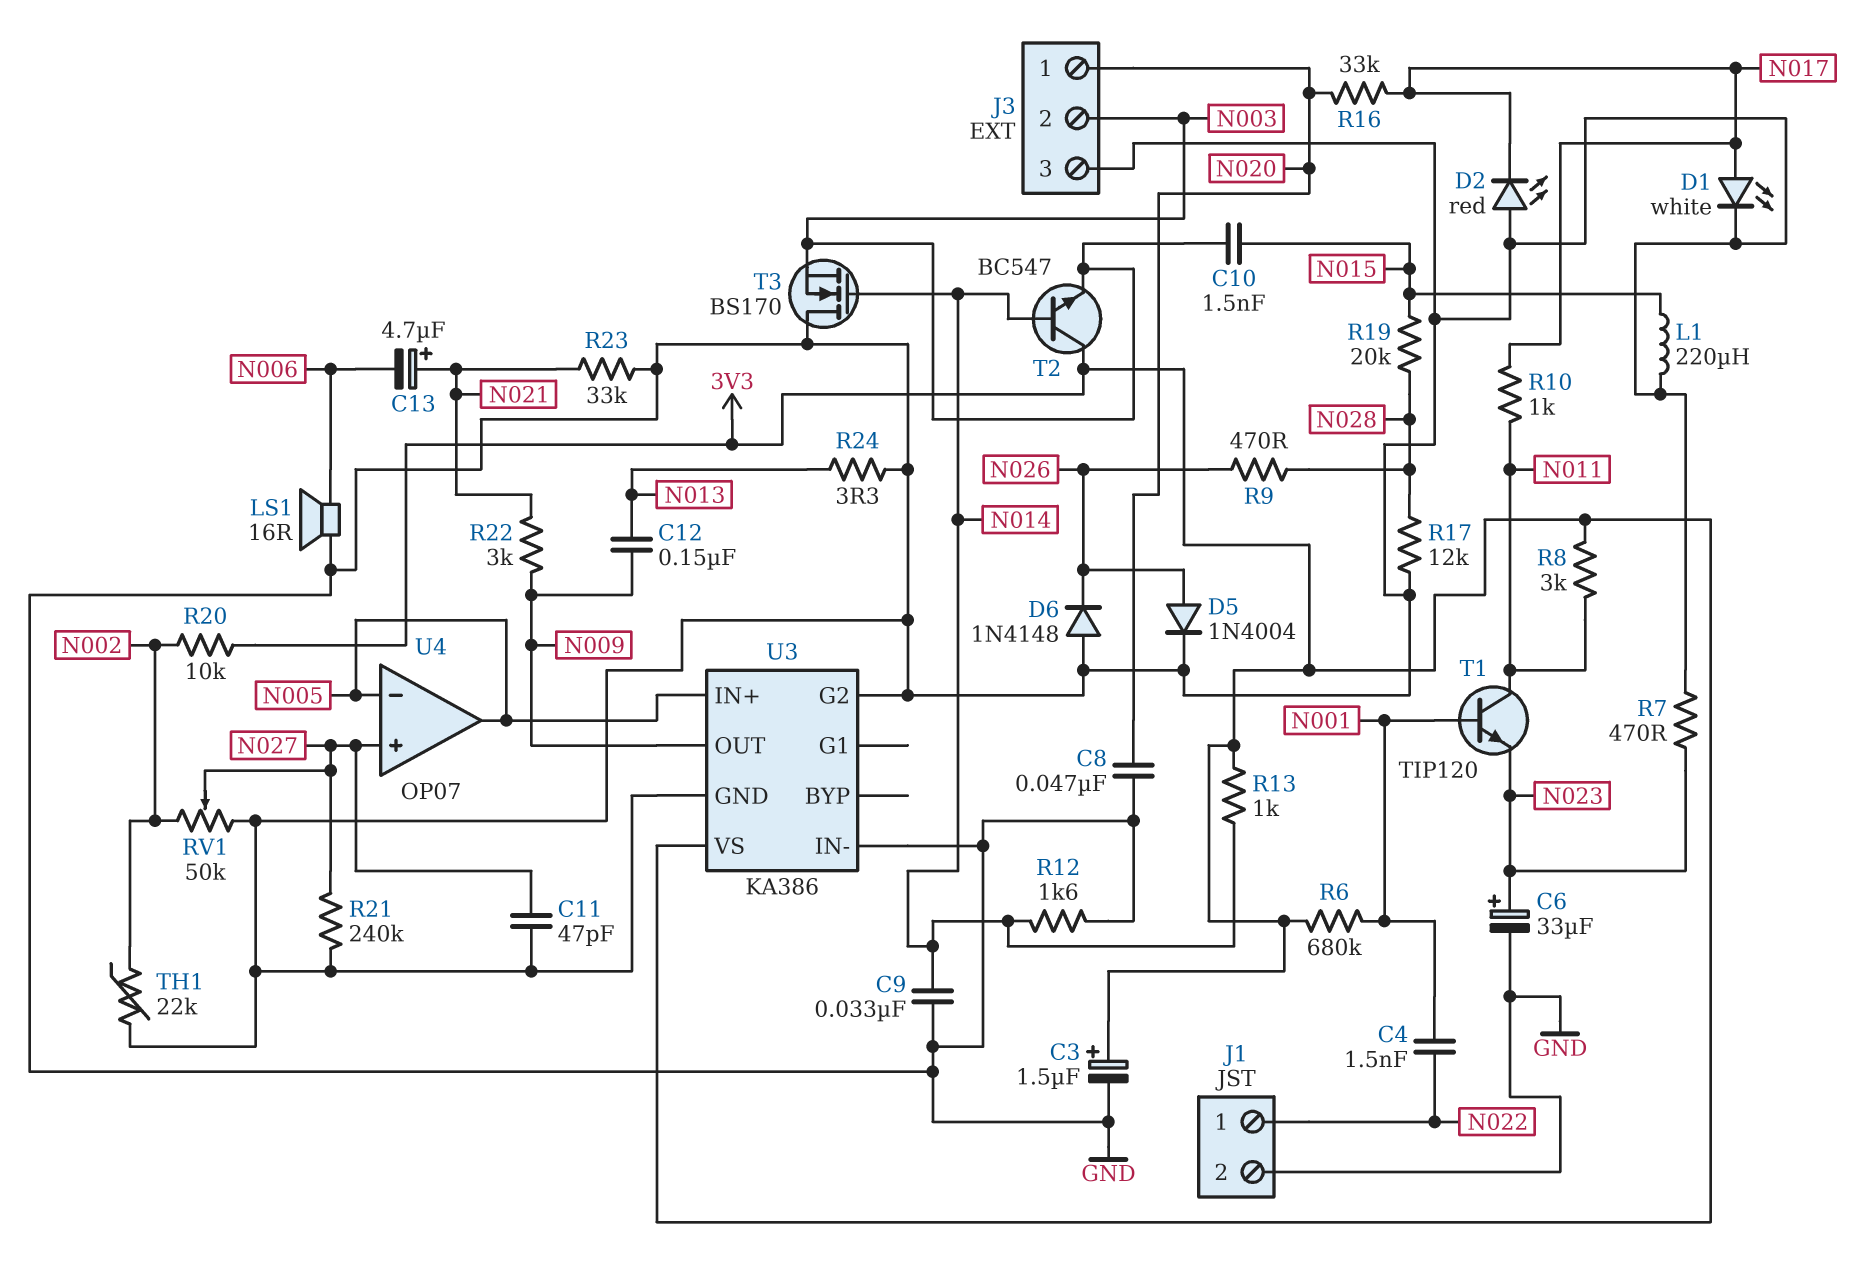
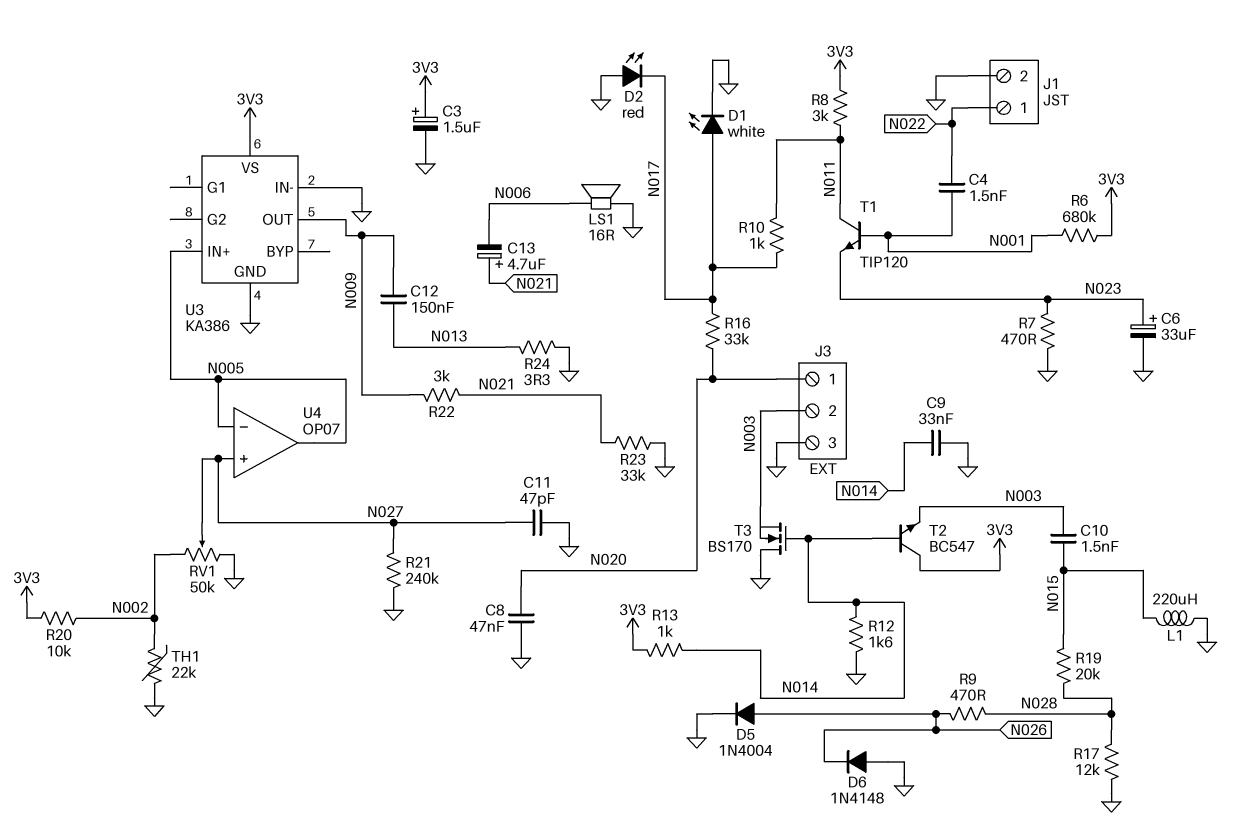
U3 pin G2: GND -> none

